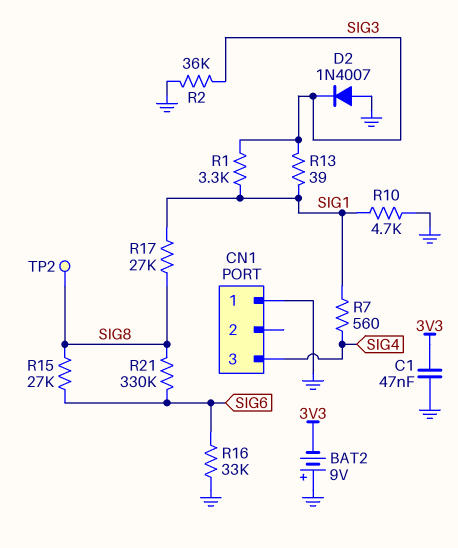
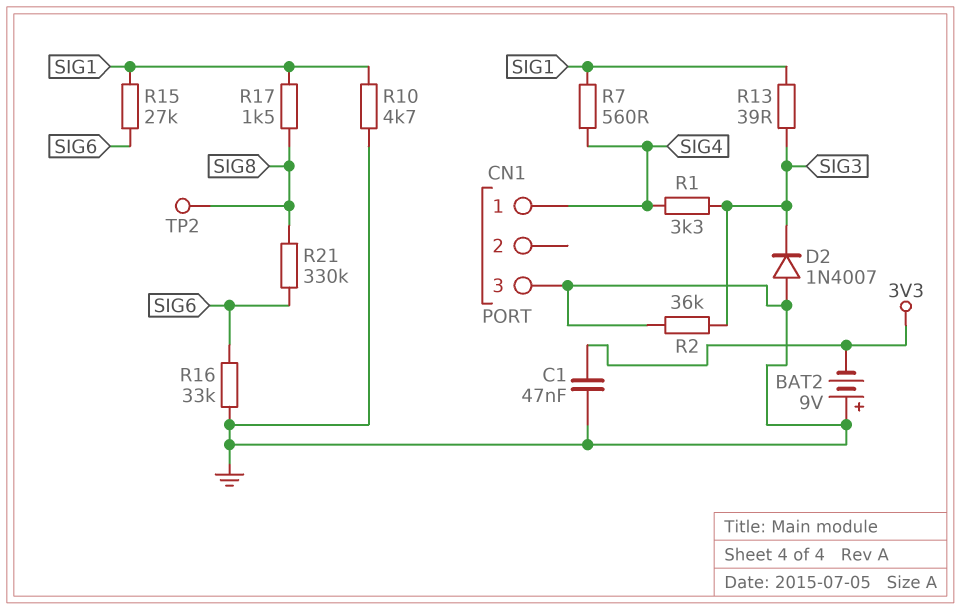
CN1 pin 1: GND -> SIG4
CN1 pin 3: SIG4 -> GND
R1: 3.3k (SIG1, SIG3) -> 3.3k (SIG3, SIG4)
R15: 27k (SIG6, SIG8) -> 27k (SIG1, SIG6)
R17: 27k (SIG1, SIG8) -> 1.5k (SIG1, SIG8)

